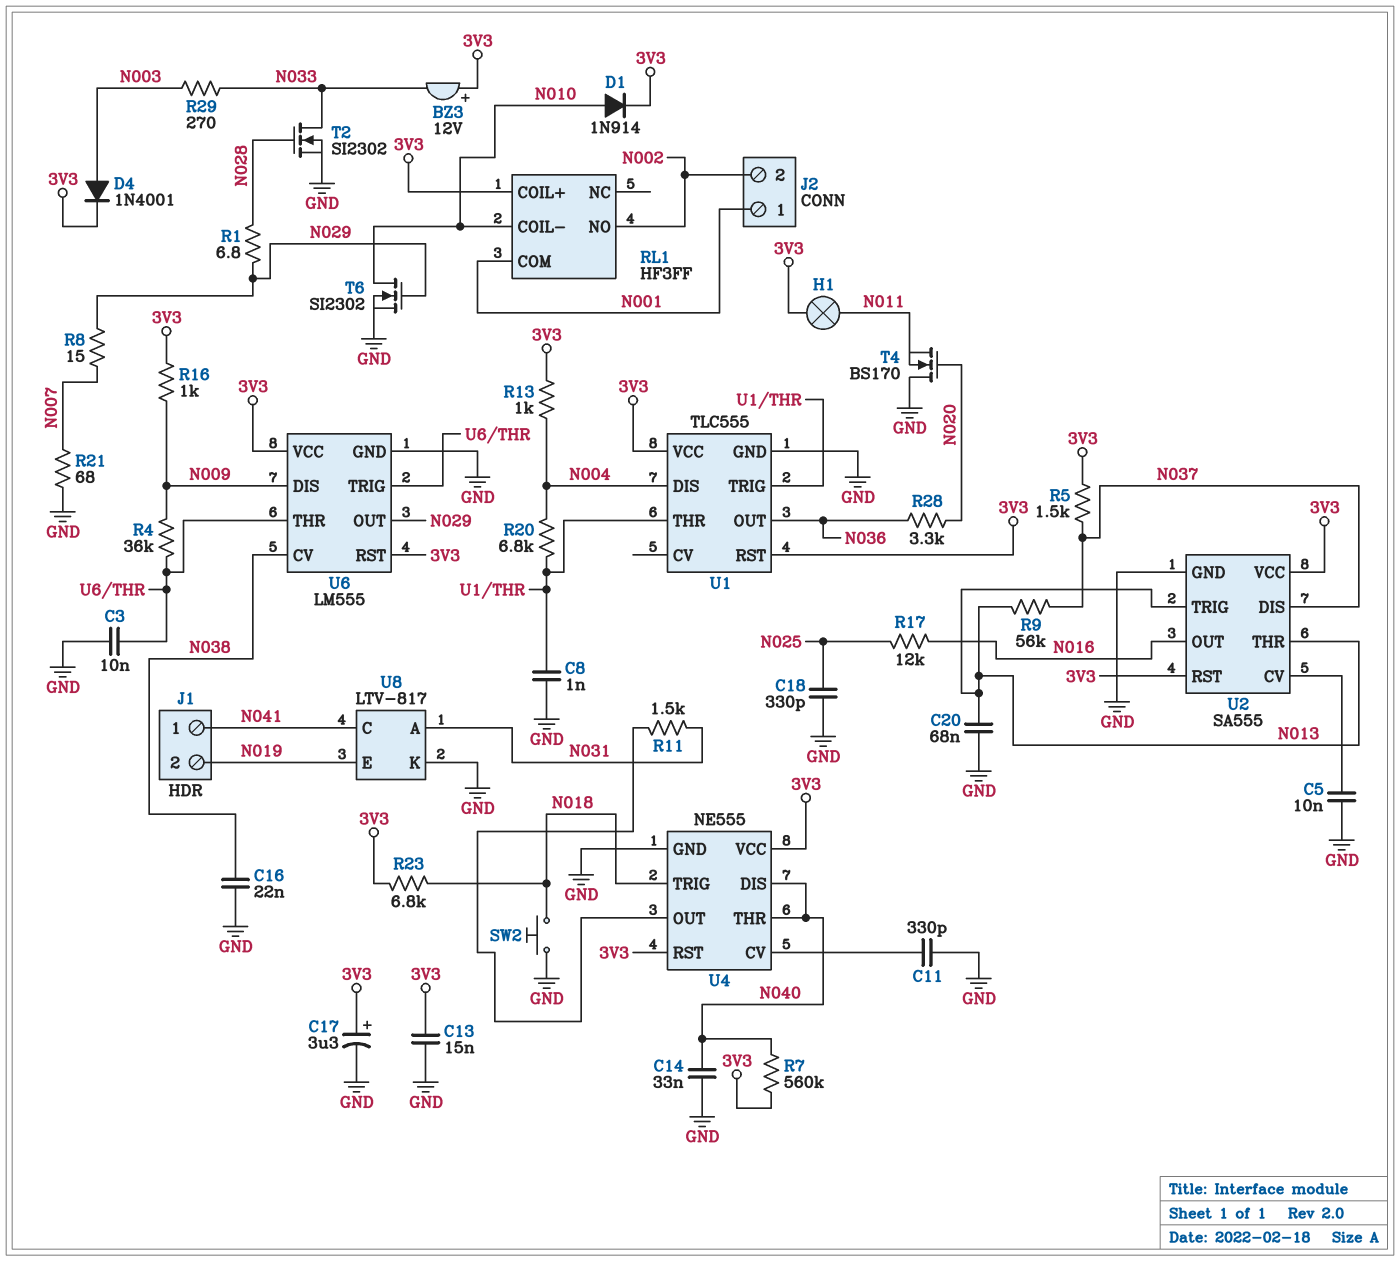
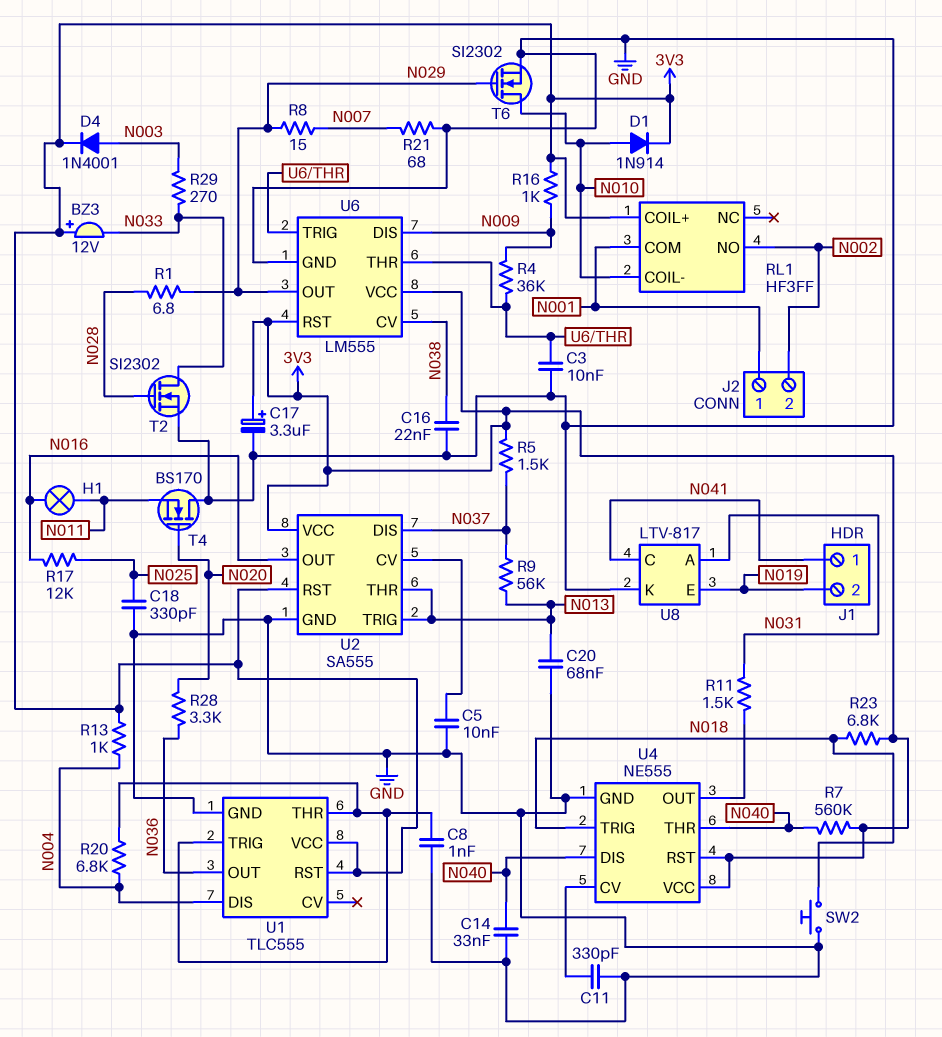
C13: 15nF (3V3, GND) -> none
H1: lamp (3V3, N011) -> lamp (N011, N016)

